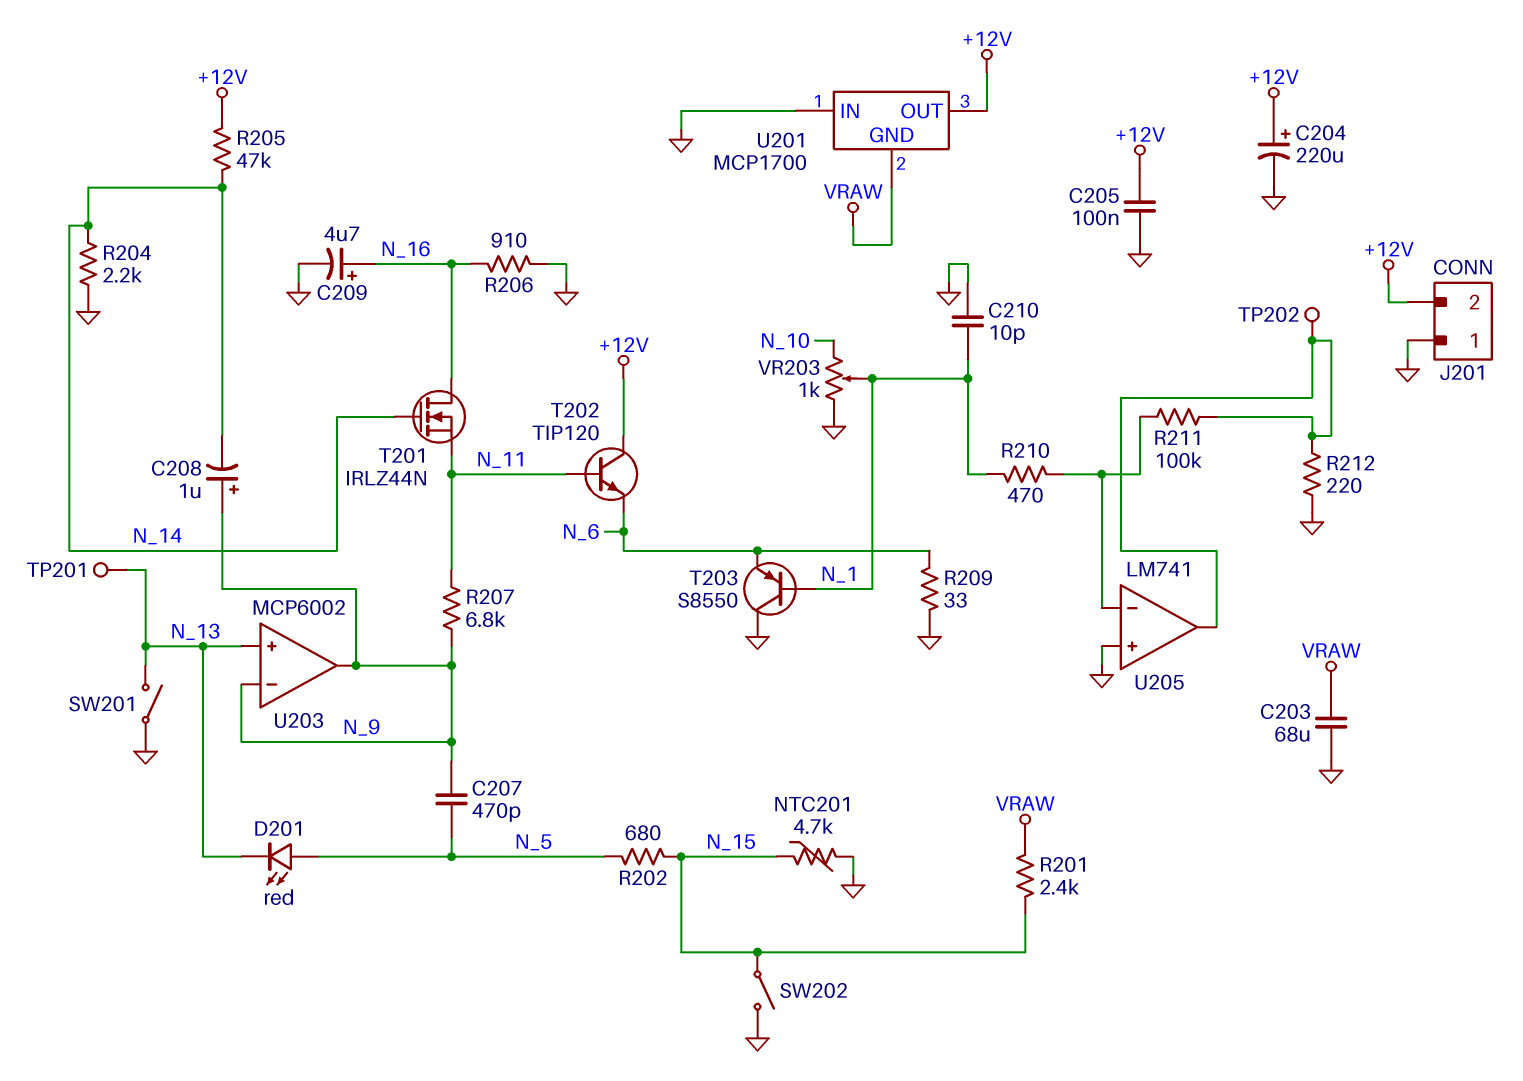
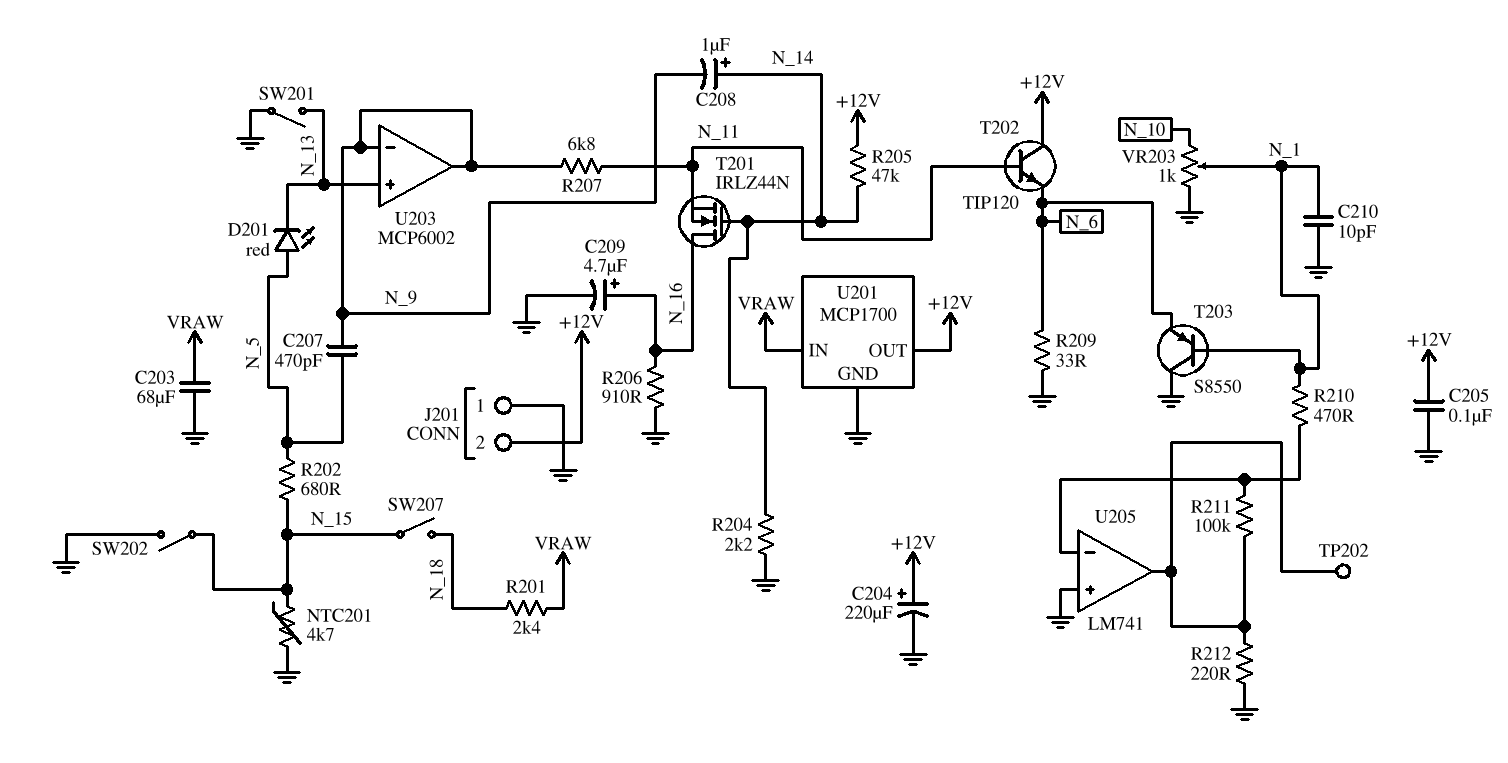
C208: 1uF (plus N_9, minus N_14) -> 1uF (plus N_14, minus N_9)
R201: 2.4k (N_15, VRAW) -> 2.4k (N_18, VRAW)
SW207: none -> switch (N_15, N_18)
TP201: test point (N_13) -> none
U201 pin GND: VRAW -> GND
U201 pin IN: GND -> VRAW

